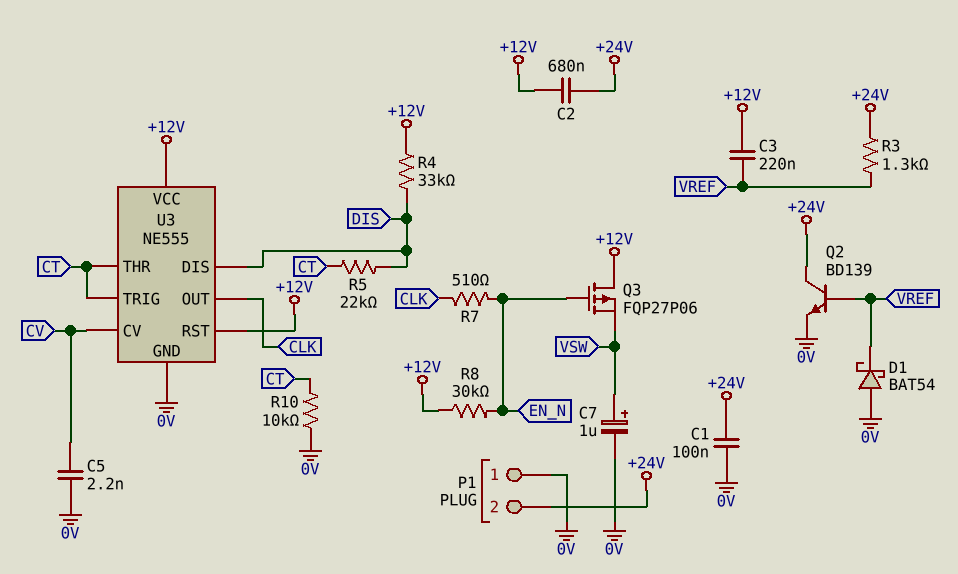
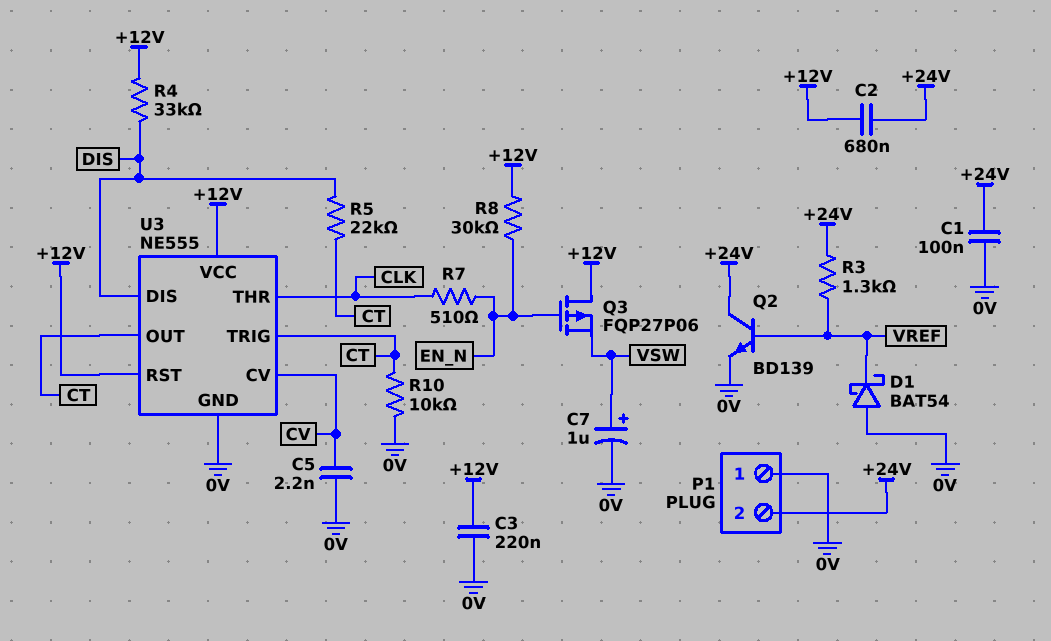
C3: 220nF (+12V, VREF) -> 220nF (+12V, 0V)
U3 pin OUT: CLK -> CT
U3 pin THR: CT -> CLK

